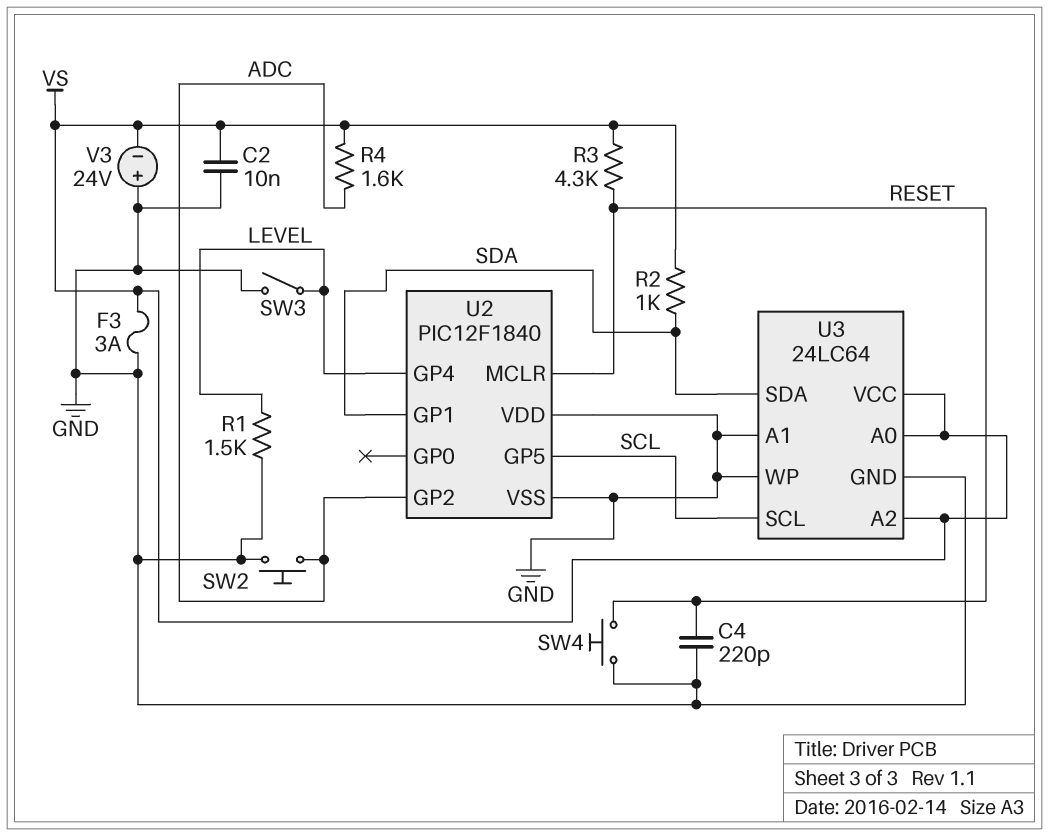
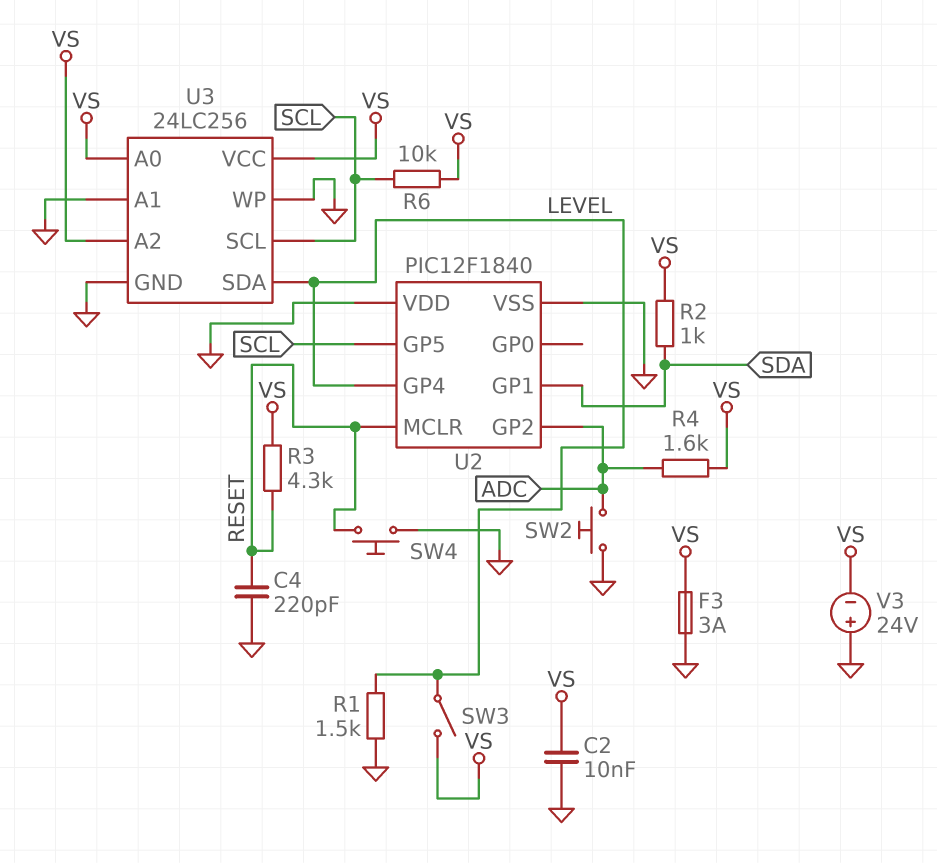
R6: none -> 10k (SCL, VS)
SW3: switch (GND, LEVEL) -> switch (LEVEL, VS)
U3: 24LC64 -> 24LC256
U3 pin SDA: SDA -> LEVEL

